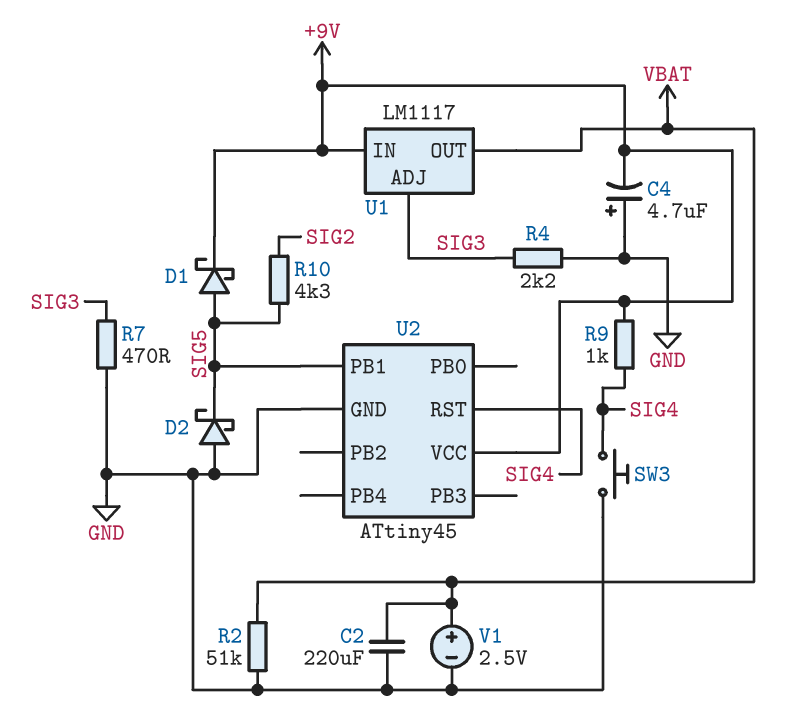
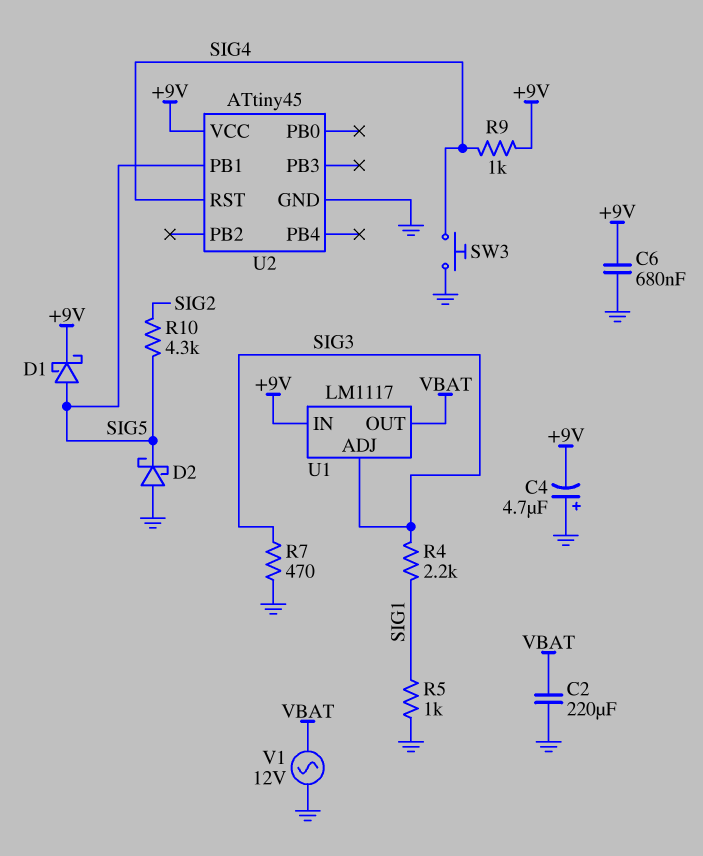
C6: none -> 680nF (+9V, GND)
R2: 51k (GND, VBAT) -> none
R4: 2.2k (GND, SIG3) -> 2.2k (SIG1, SIG3)
R5: none -> 1k (GND, SIG1)
V1: 2.5V (plus VBAT, minus GND) -> AC 12V (GND, VBAT)

